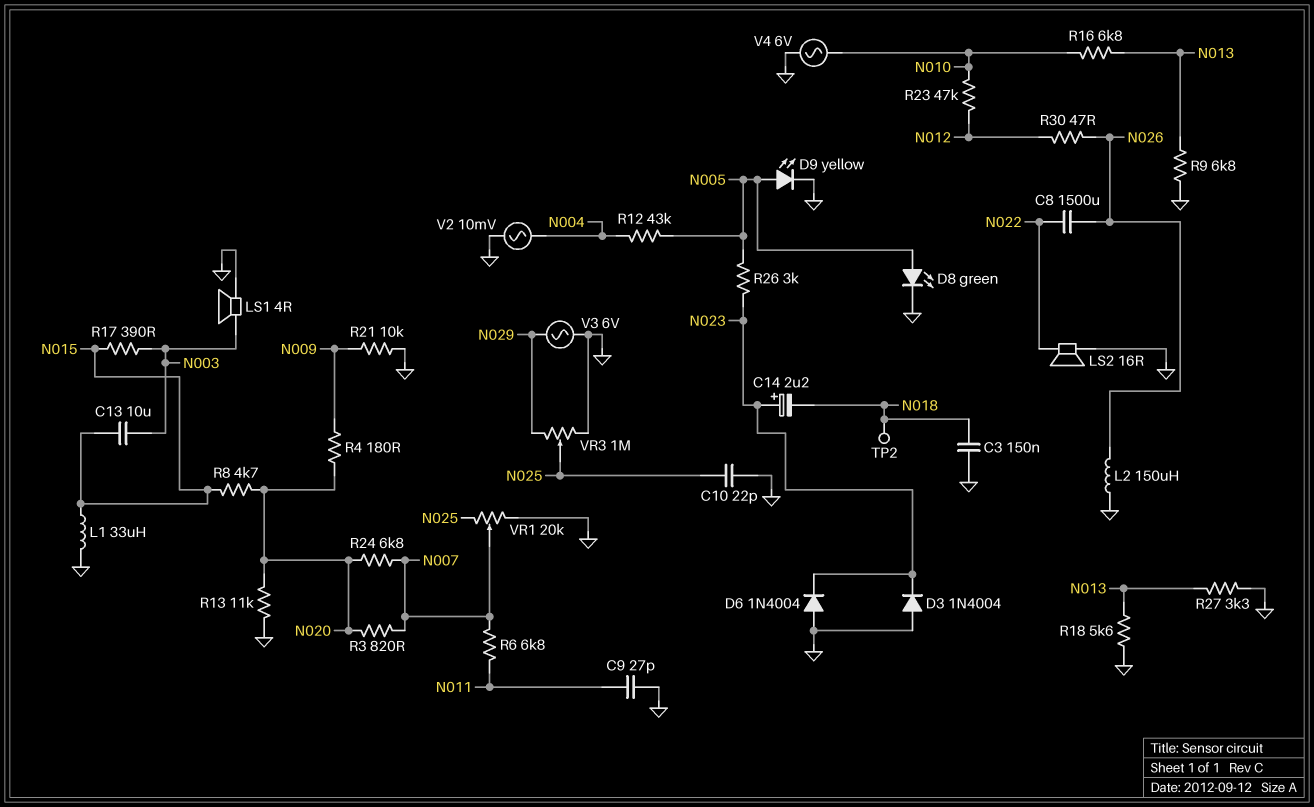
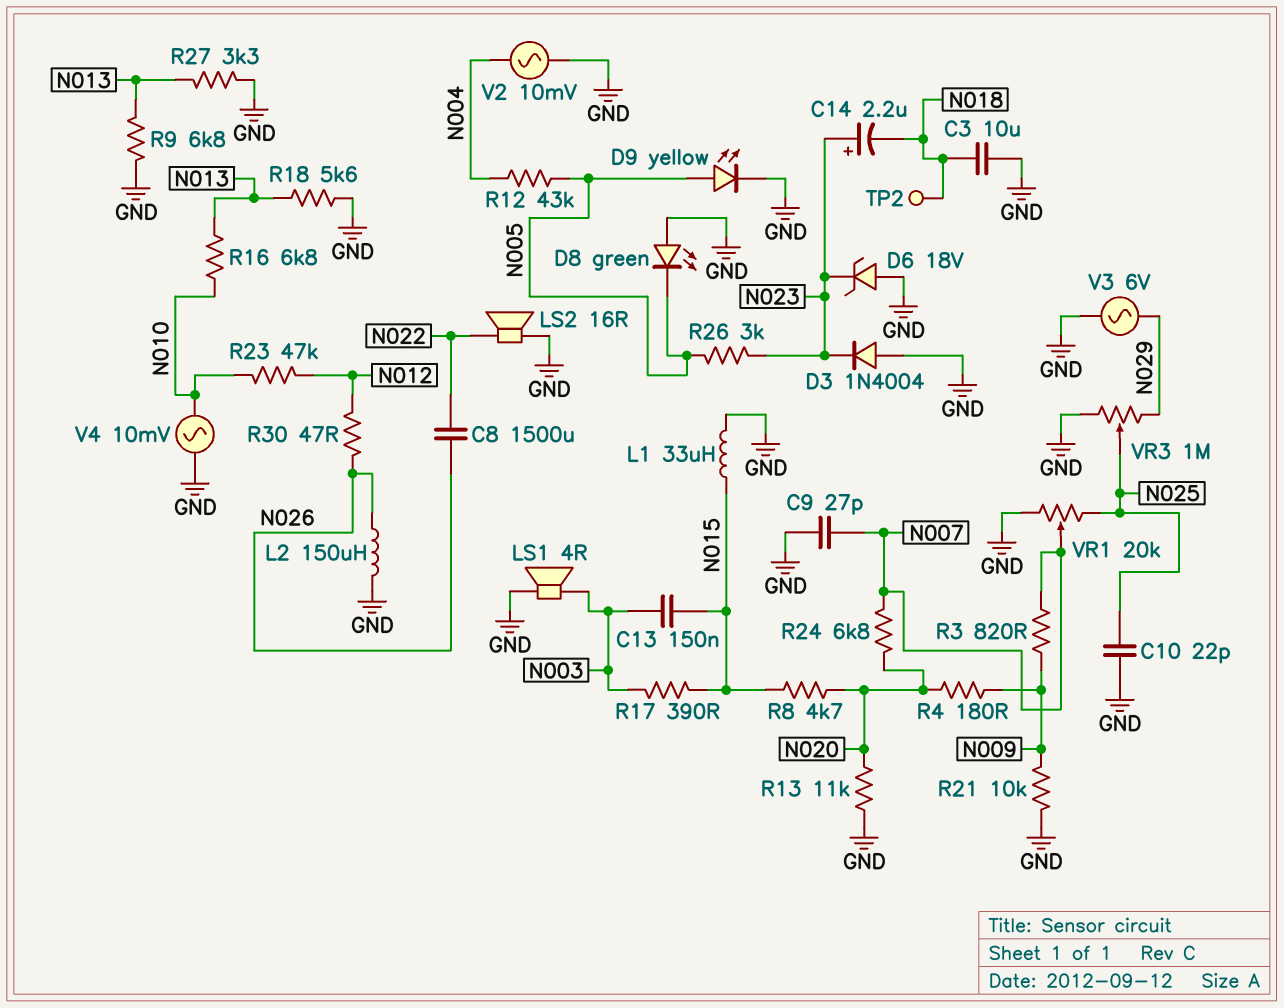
C3: 150nF (GND, N018) -> 10uF (GND, N018)
C9: 27pF (GND, N011) -> 27pF (GND, N007)
C13: 10uF (N003, N015) -> 150nF (N003, N015)
D6: diode 1N4004 (A GND, K N023) -> zener 18V (A GND, K N023)
D8: LED green (A N005, K GND) -> LED green (A GND, K N005)
R3: 820 (N007, N020) -> 820 (N007, N009)
R6: 6.8k (N007, N011) -> none
V4: AC 6V (GND, N010) -> AC 10mV (GND, N010)

